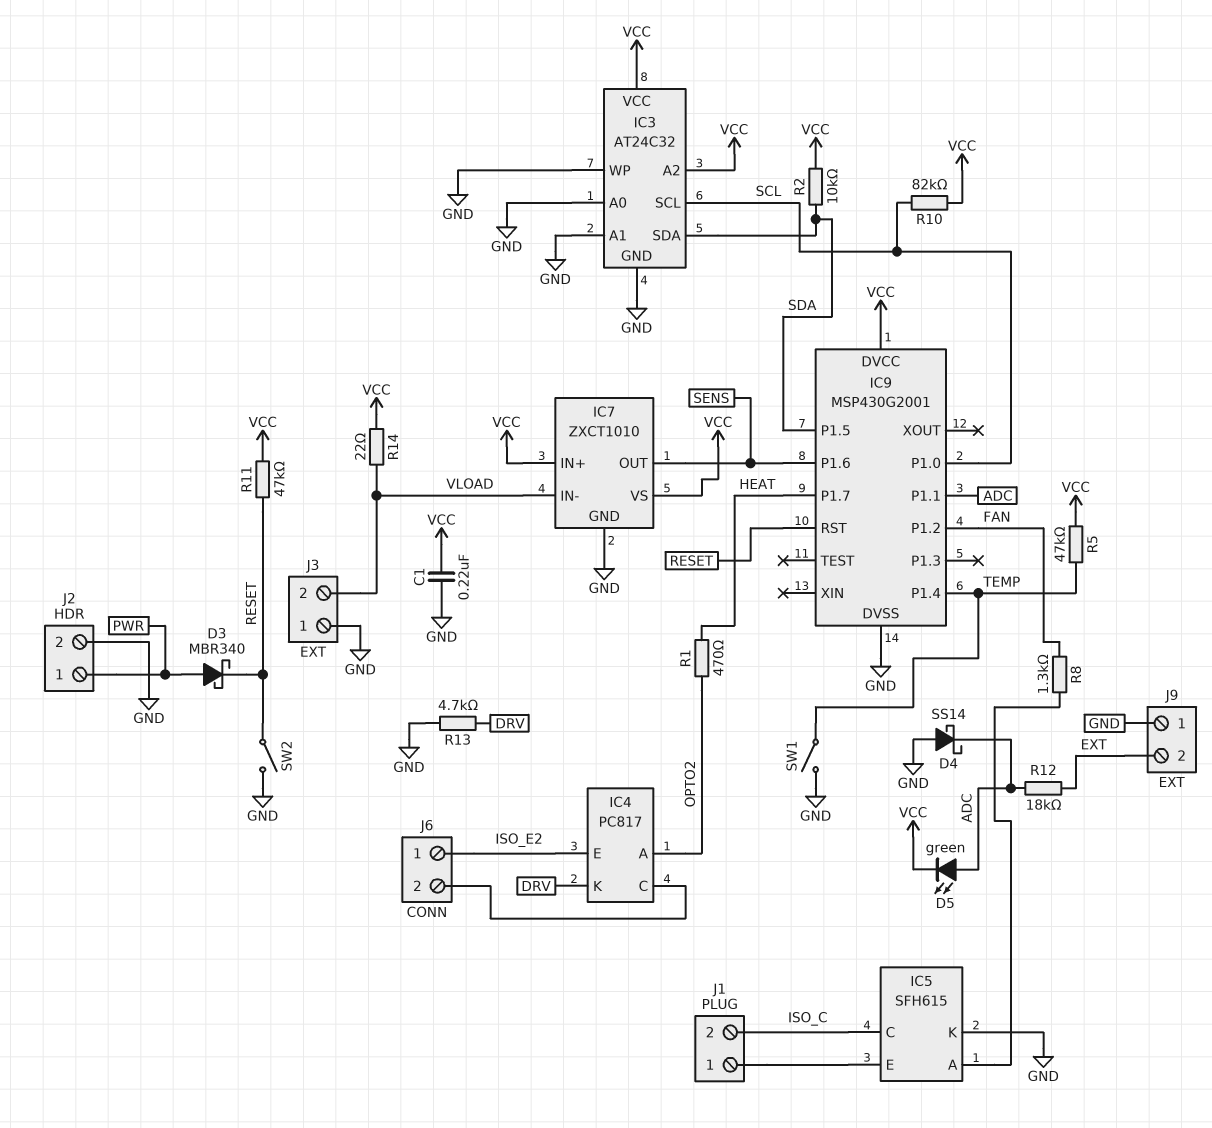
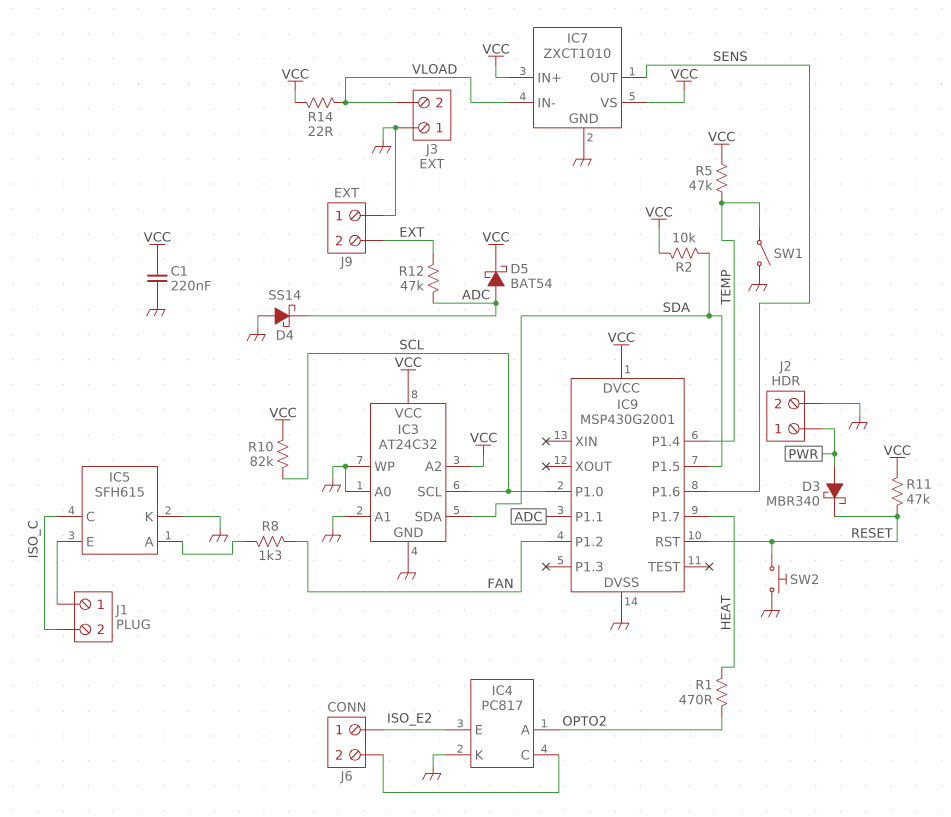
D5: LED green (A ADC, K VCC) -> schottky BAT54 (A ADC, K VCC)
IC4 pin K: DRV -> GND
R12: 18k (ADC, EXT) -> 47k (ADC, EXT)
R13: 4.7k (DRV, GND) -> none
SW2: switch (GND, RESET) -> button (GND, RESET)

